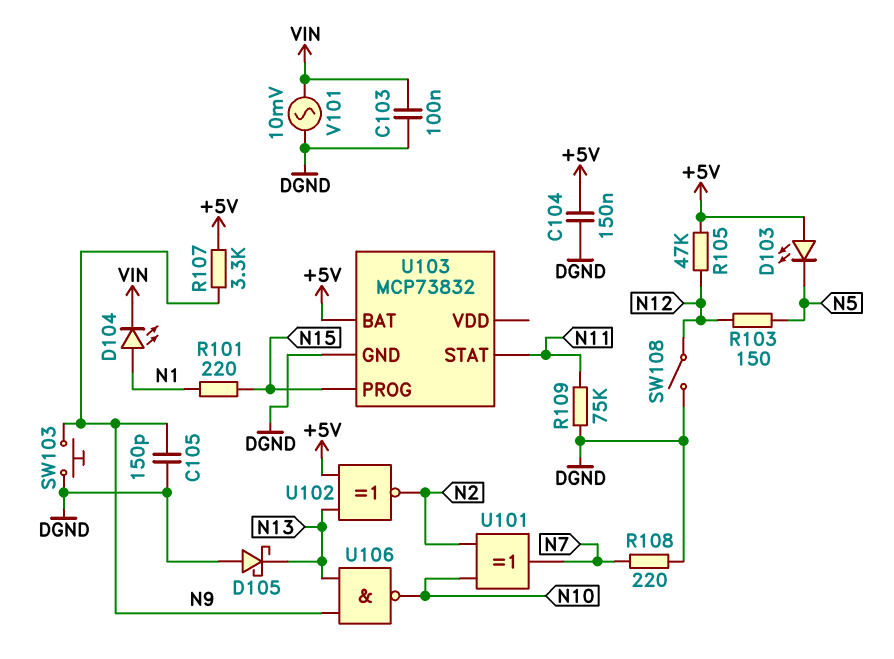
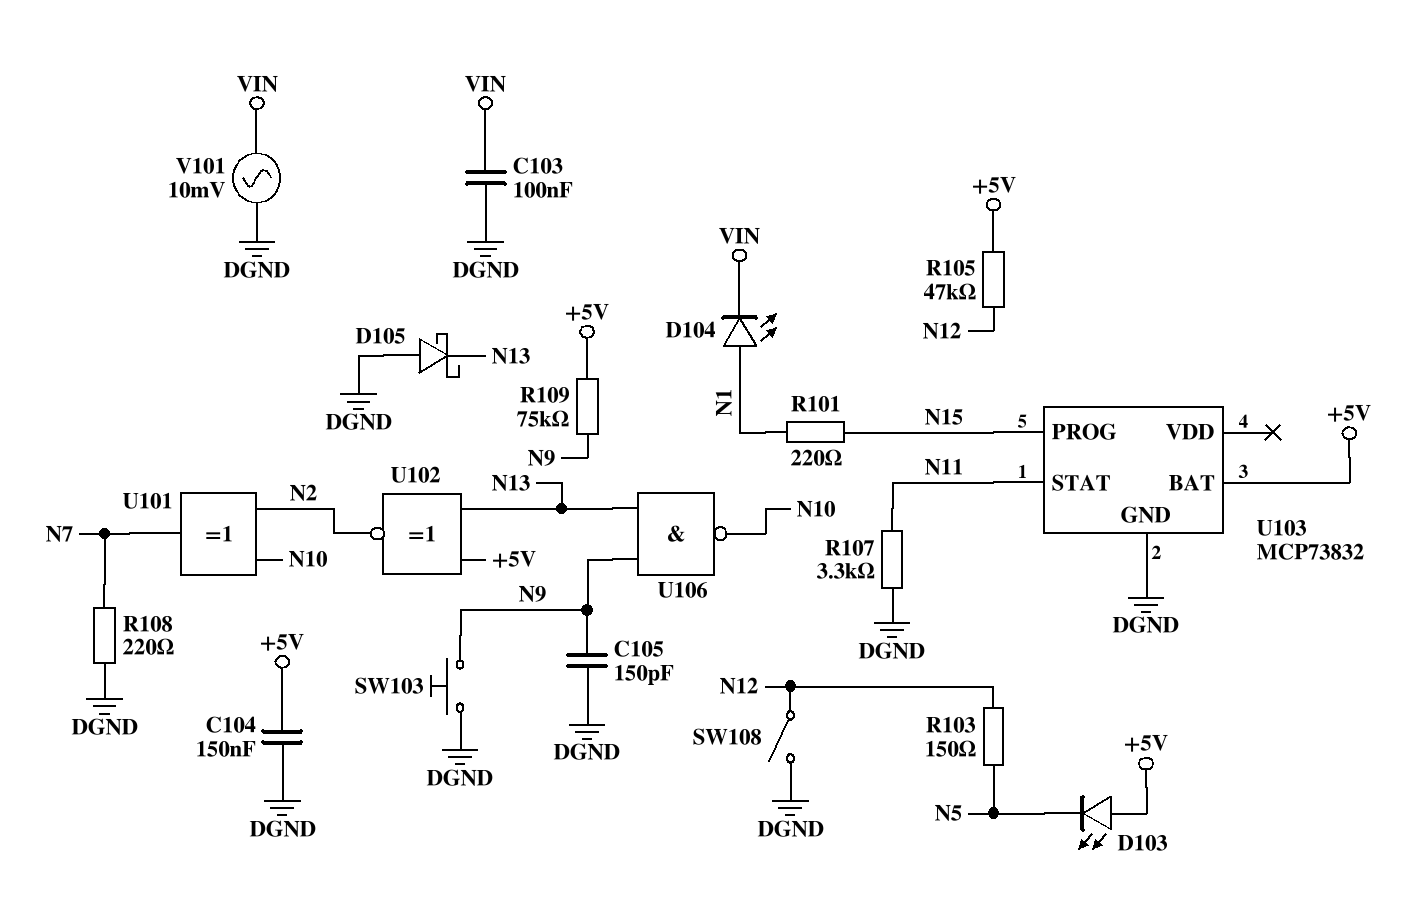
R107: 3.3k (+5V, N9) -> 3.3k (DGND, N11)
R109: 75k (DGND, N11) -> 75k (+5V, N9)

